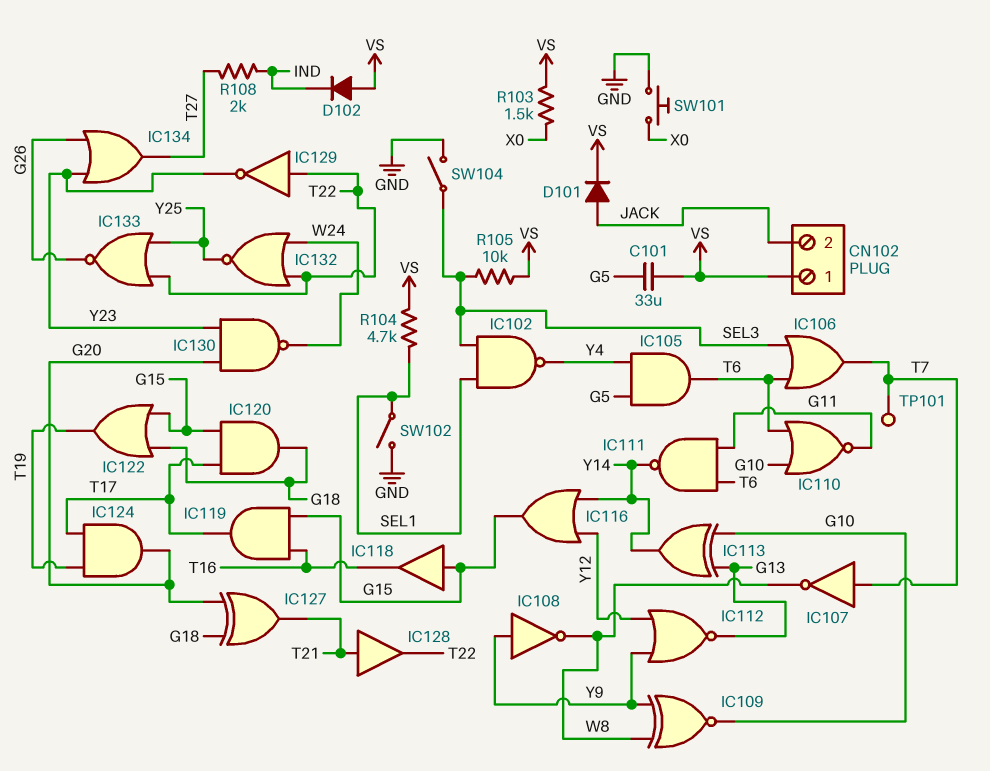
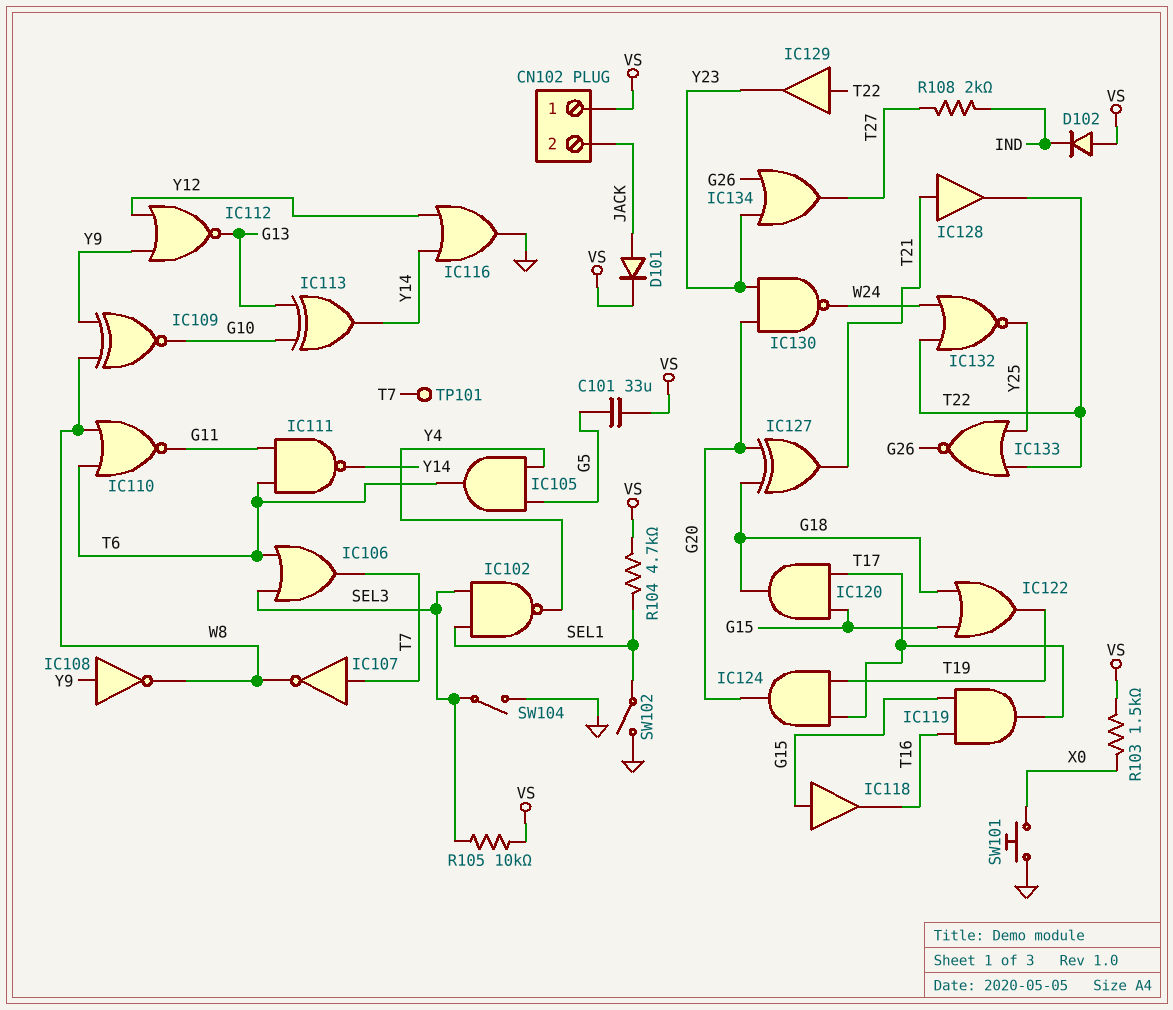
IC110: NOR (in G10, in T6, out G11) -> NOR (in T6, in W8, out G11)
IC116: OR (in Y12, in Y14, out G15) -> OR (in Y12, in Y14, out GND)
IC129: NOT (in T22, out Y23) -> buffer (in T22, out Y23)

